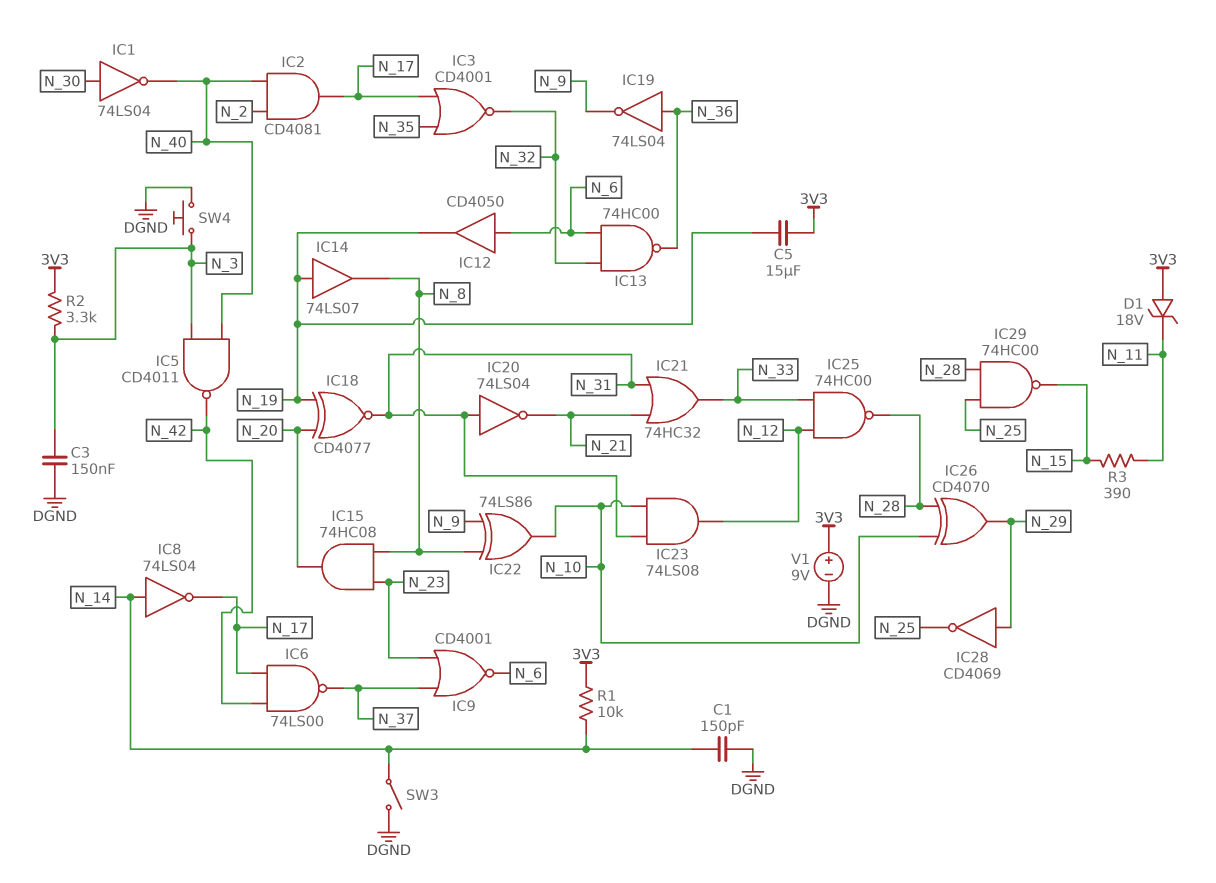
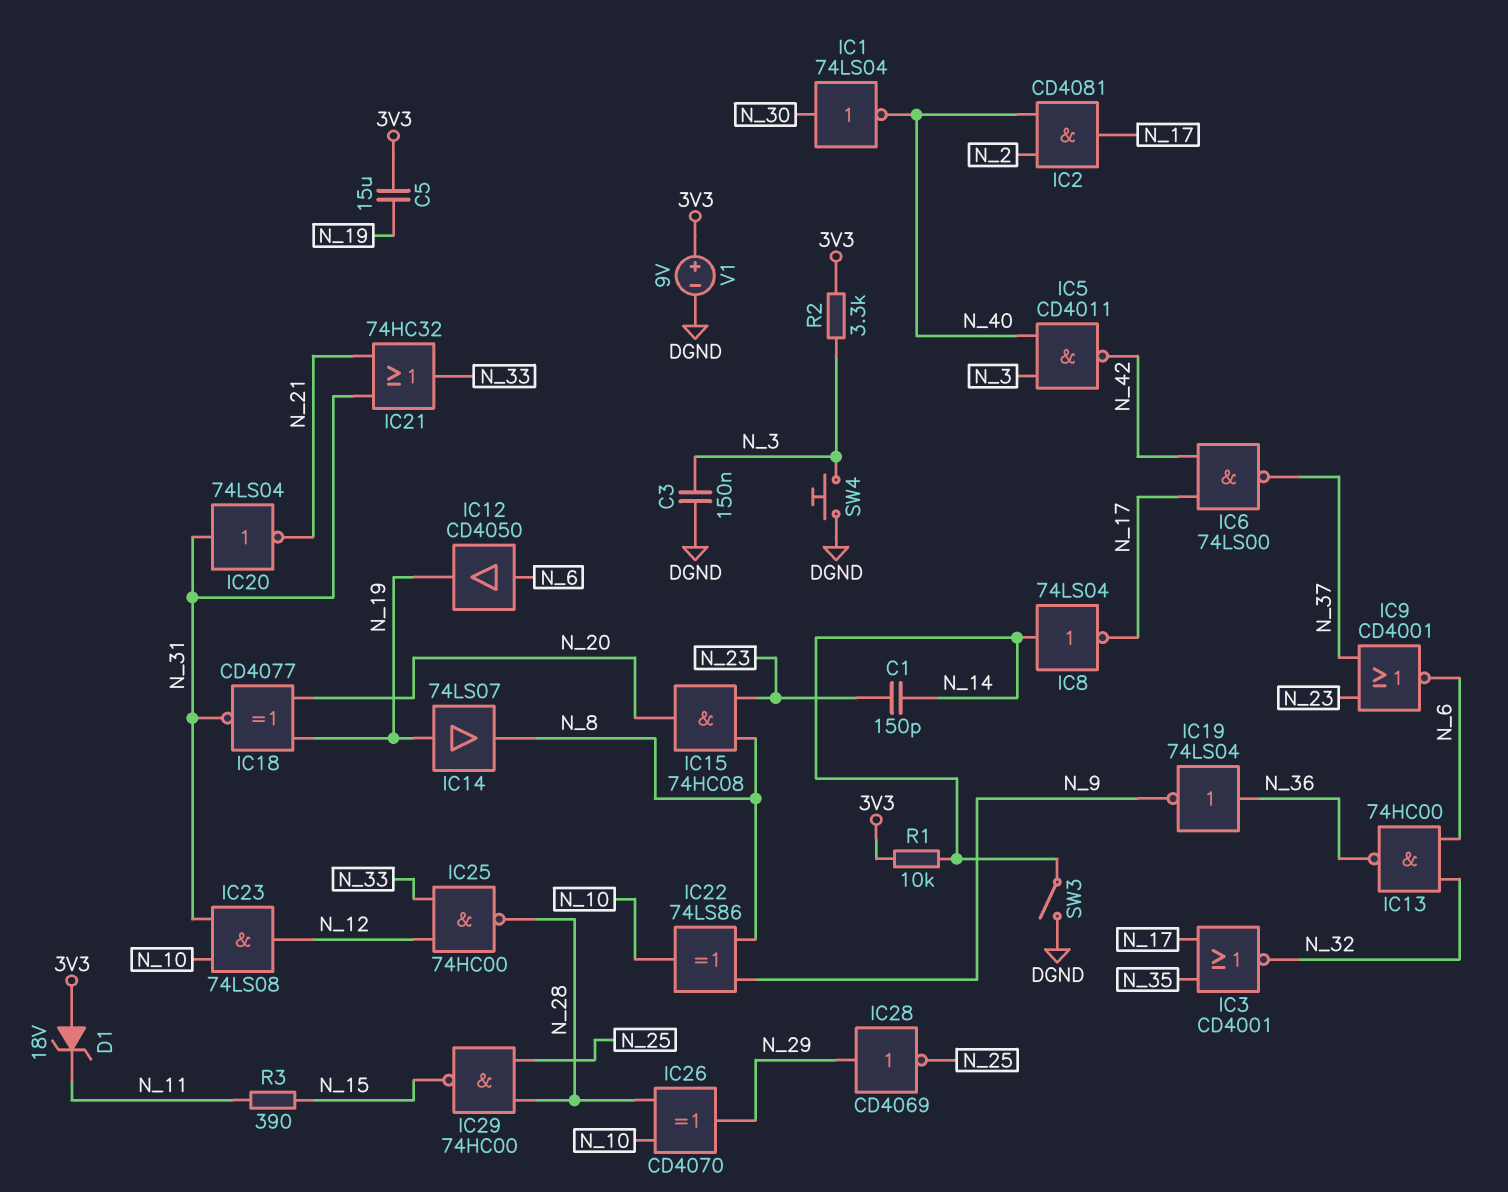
C1: 150pF (DGND, N_14) -> 150pF (N_14, N_23)

